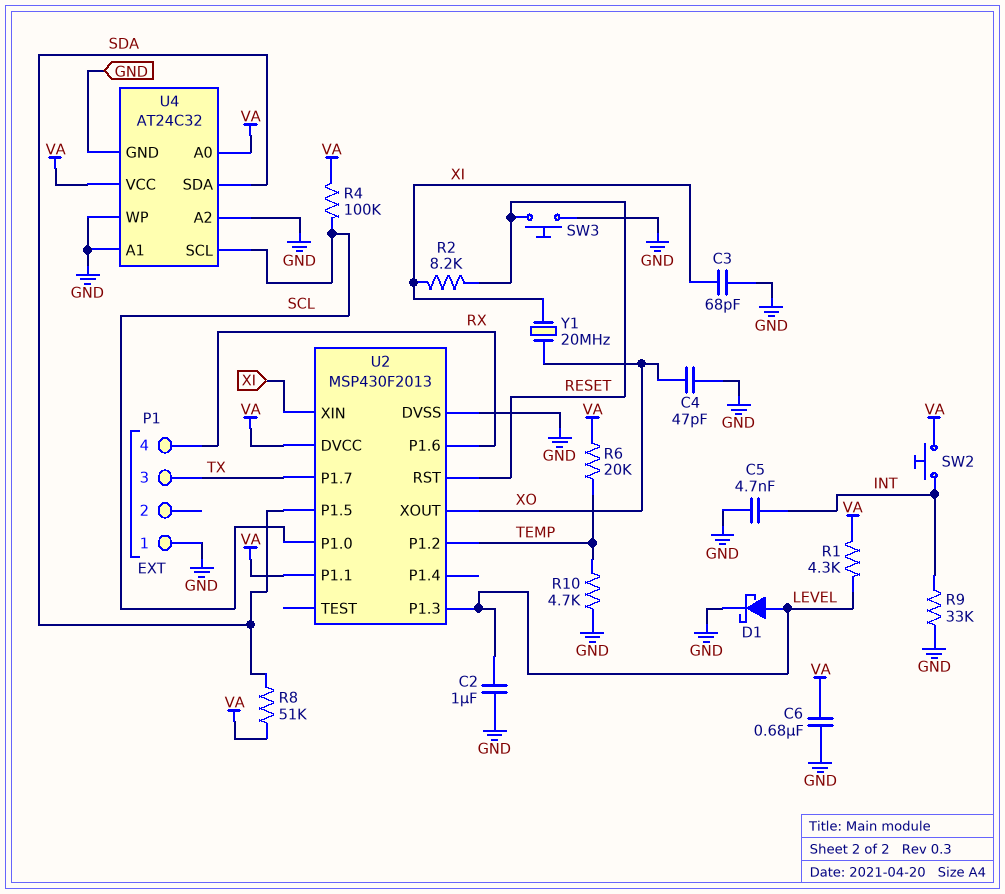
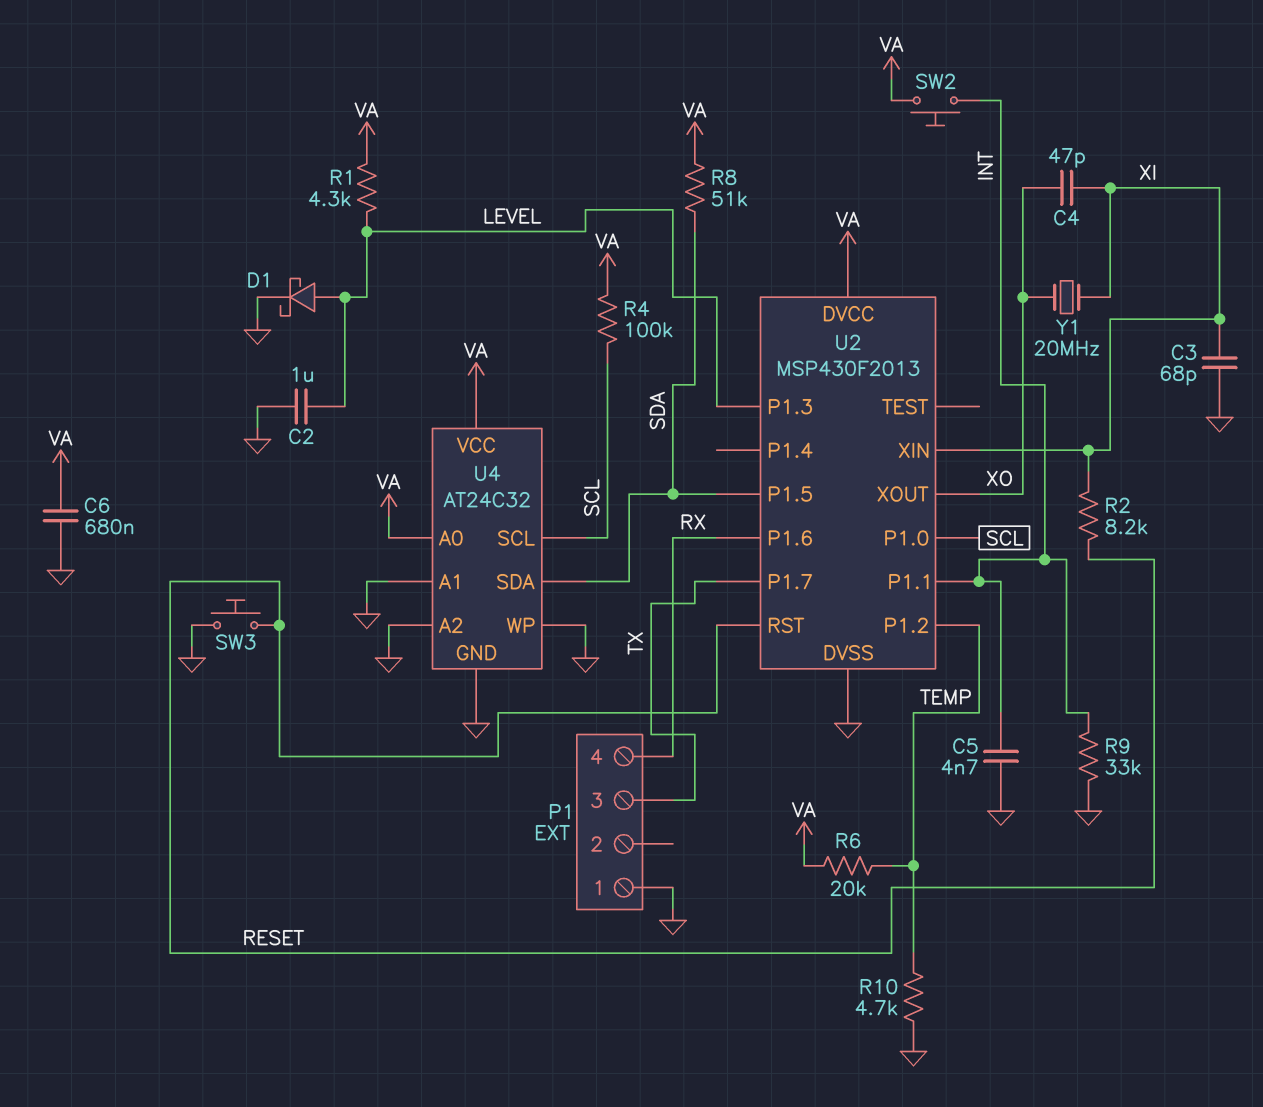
C4: 47pF (GND, XO) -> 47pF (XI, XO)
U2 pin P1.1: VA -> INT

